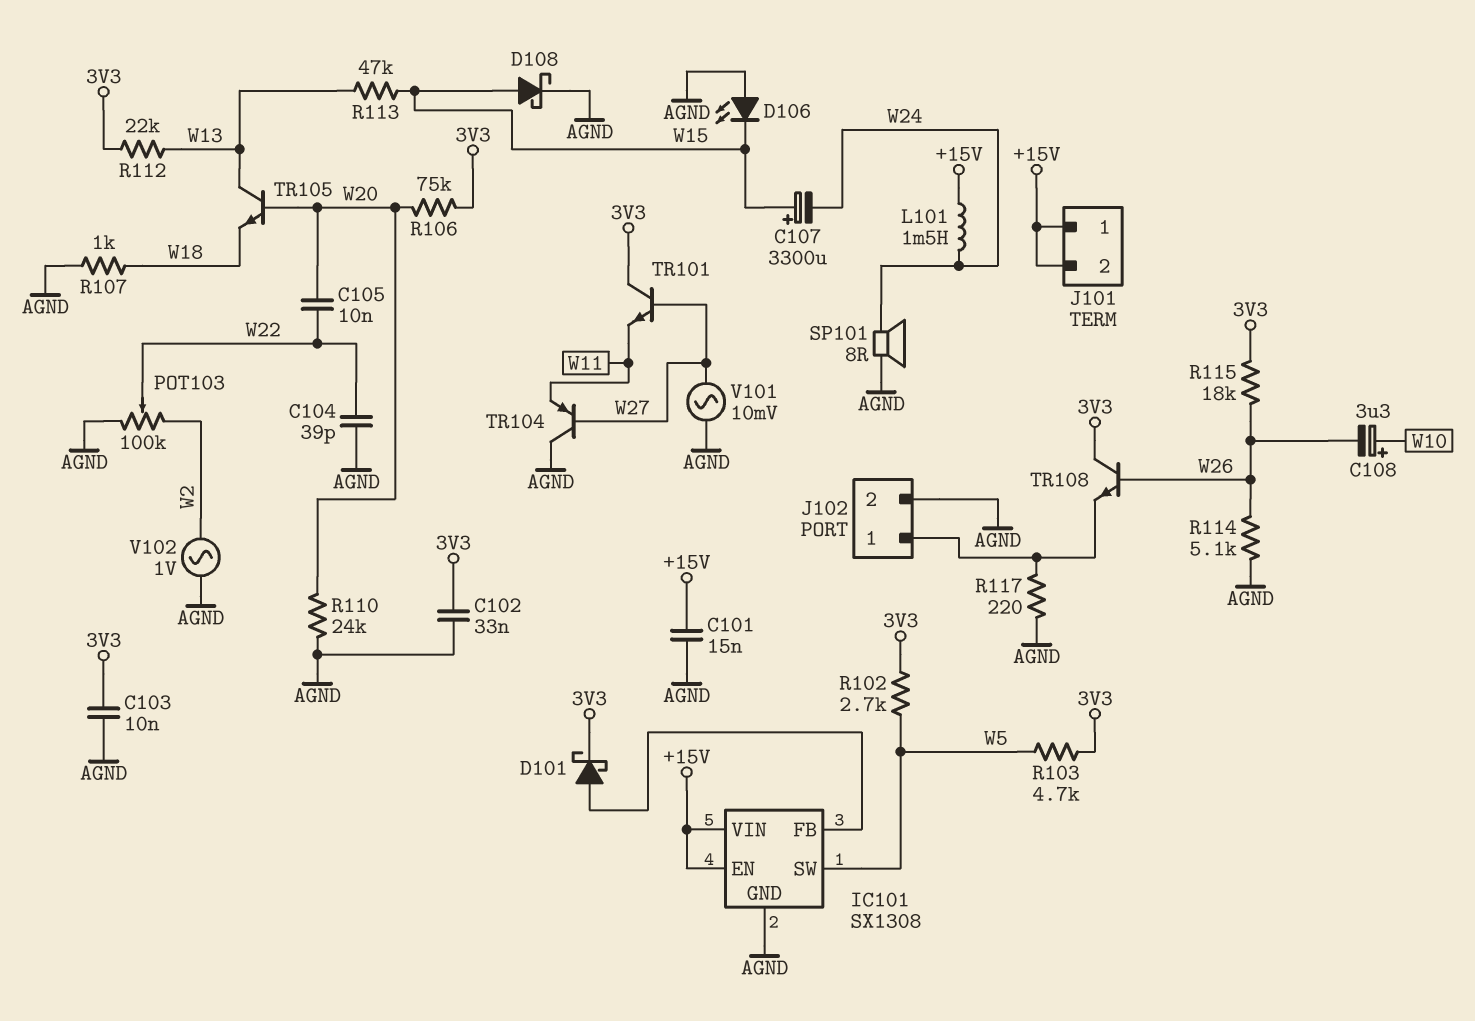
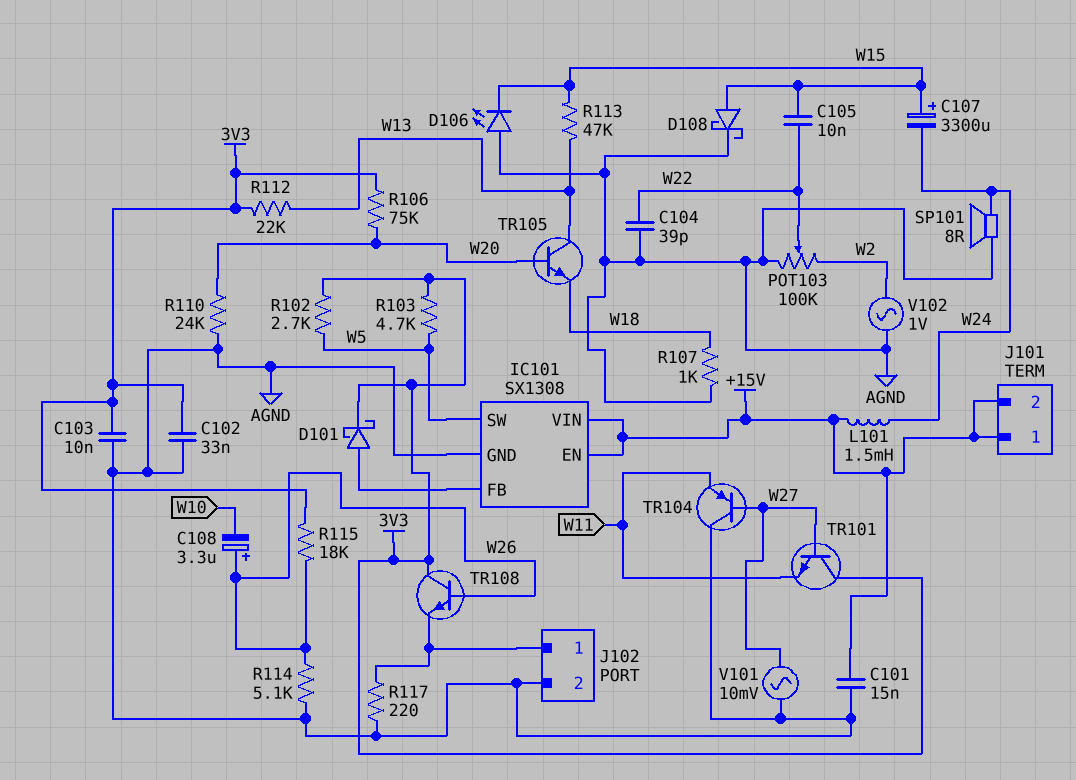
C105: 10nF (W20, W22) -> 10nF (W15, W22)
C108: 3.3uF (plus W10, minus W26) -> 3.3uF (plus W26, minus W10)

